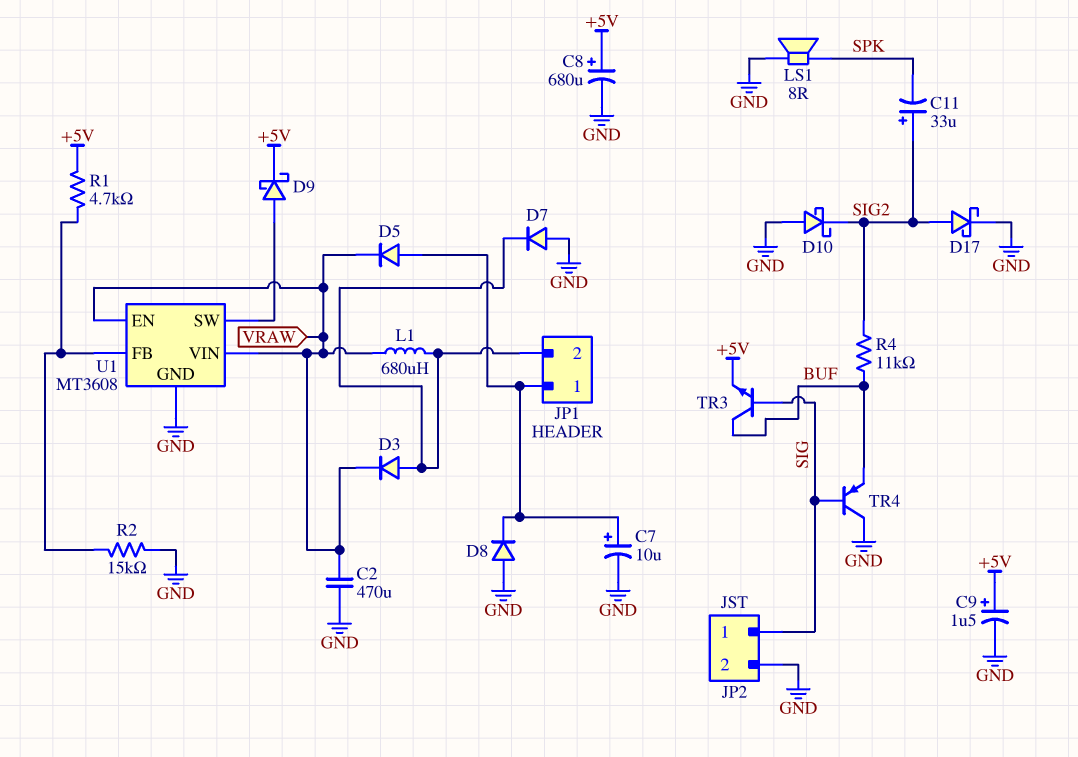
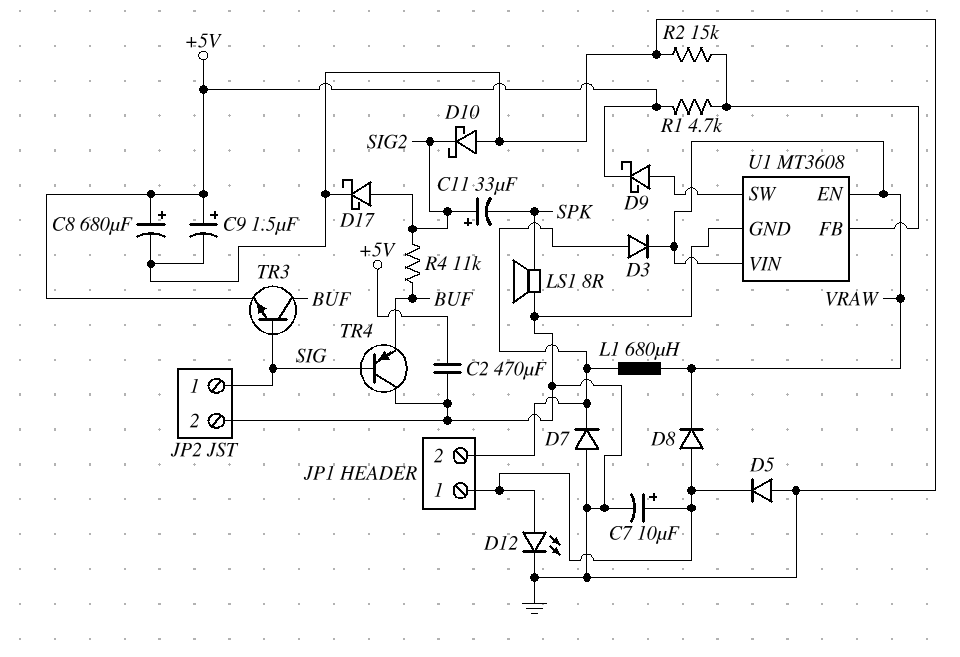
C2: 470uF (GND, VRAW) -> 470uF (+5V, GND)
D5: diode (A JP1/1, K VRAW) -> diode (A GND, K JP1/1)
D8: diode (A GND, K JP1/1) -> diode (A JP1/1, K VRAW)
D12: none -> LED (A JP1/1, K GND)

